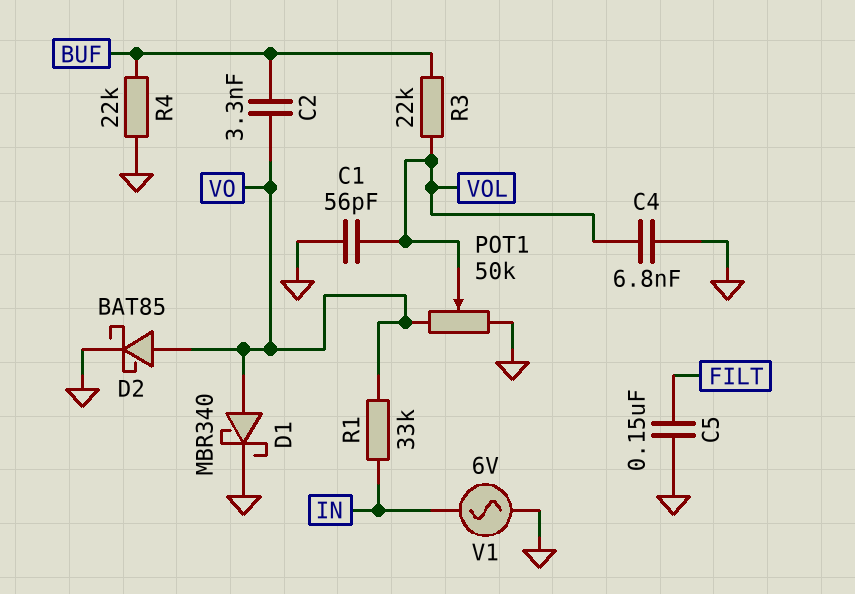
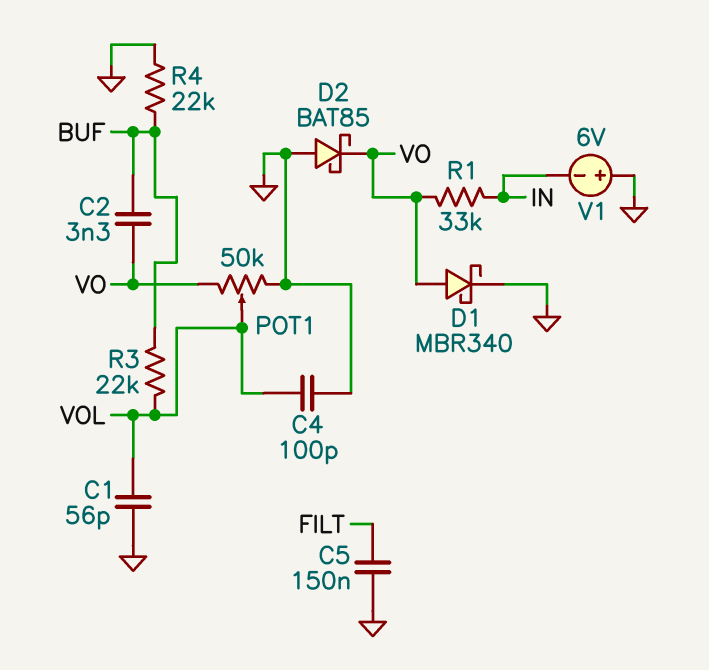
C4: 6.8nF (GND, VOL) -> 100pF (GND, VOL)
D2: schottky BAT85 (A VO, K GND) -> schottky BAT85 (A GND, K VO)
V1: AC 6V (GND, IN) -> 6V (plus GND, minus IN)

